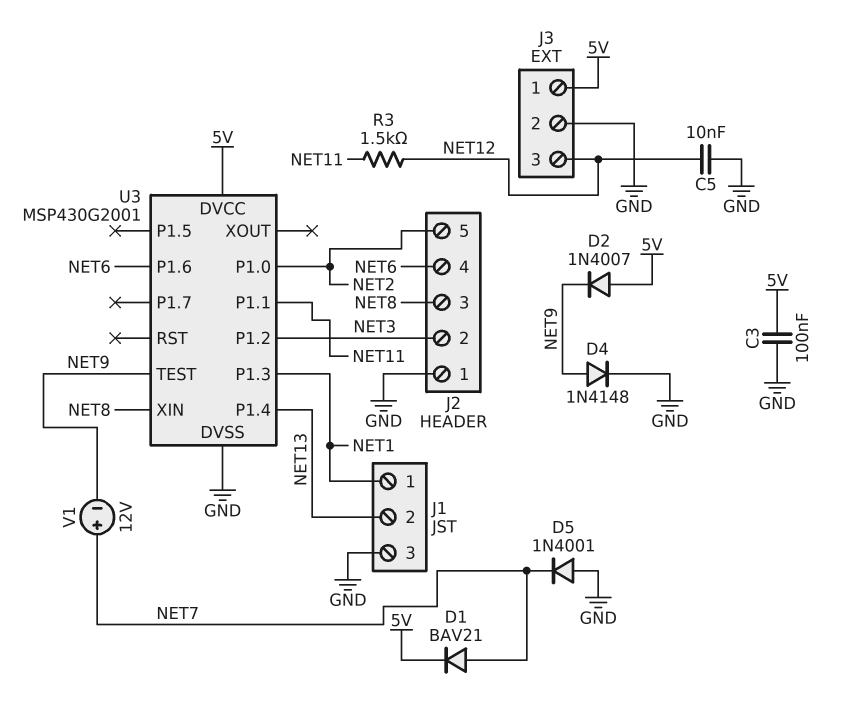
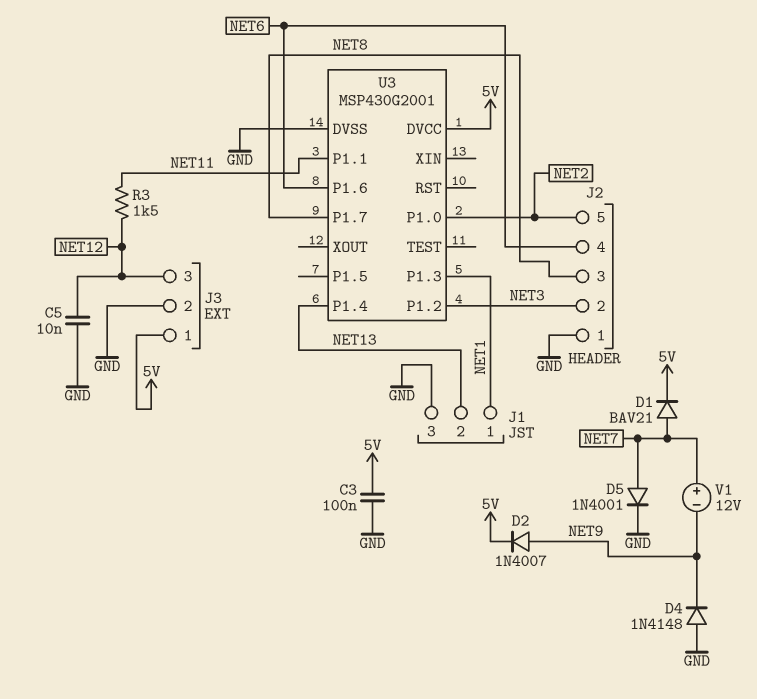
D2: diode 1N4007 (A 5V, K NET9) -> diode 1N4007 (A NET9, K 5V)
D4: diode 1N4148 (A NET9, K GND) -> diode 1N4148 (A GND, K NET9)
D5: diode 1N4001 (A GND, K NET7) -> diode 1N4001 (A NET7, K GND)
U3 pin P1.7: none -> NET8
U3 pin TEST: NET9 -> none
U3 pin XIN: NET8 -> none

